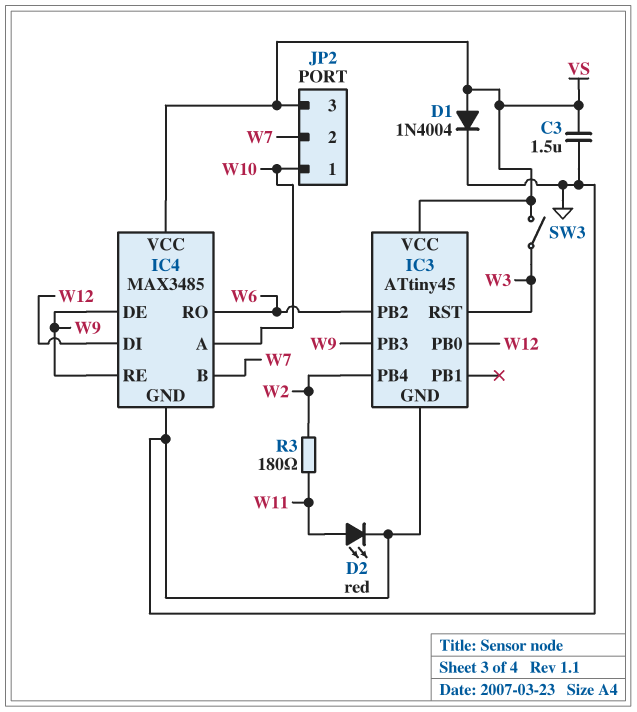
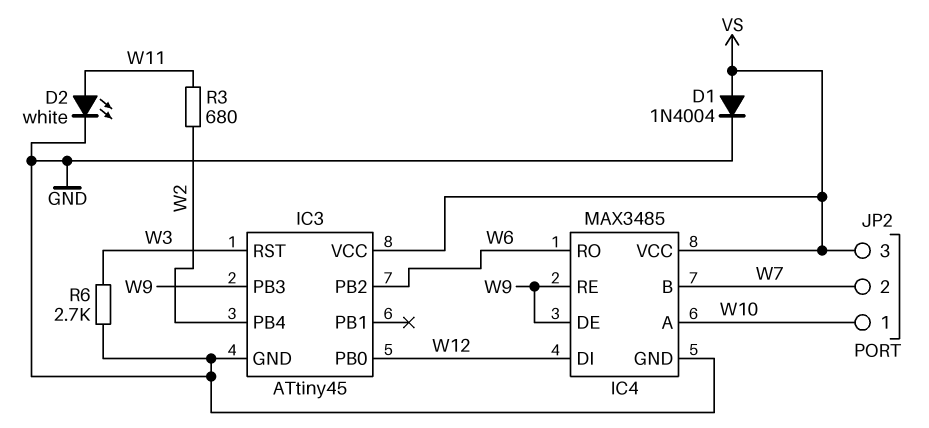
C3: 1.5uF (GND, VS) -> none
D2: LED red (A W11, K GND) -> LED white (A W11, K GND)
R3: 180 (W2, W11) -> 680 (W2, W11)
R6: none -> 2.7k (GND, W3)
SW3: switch (VS, W3) -> none

